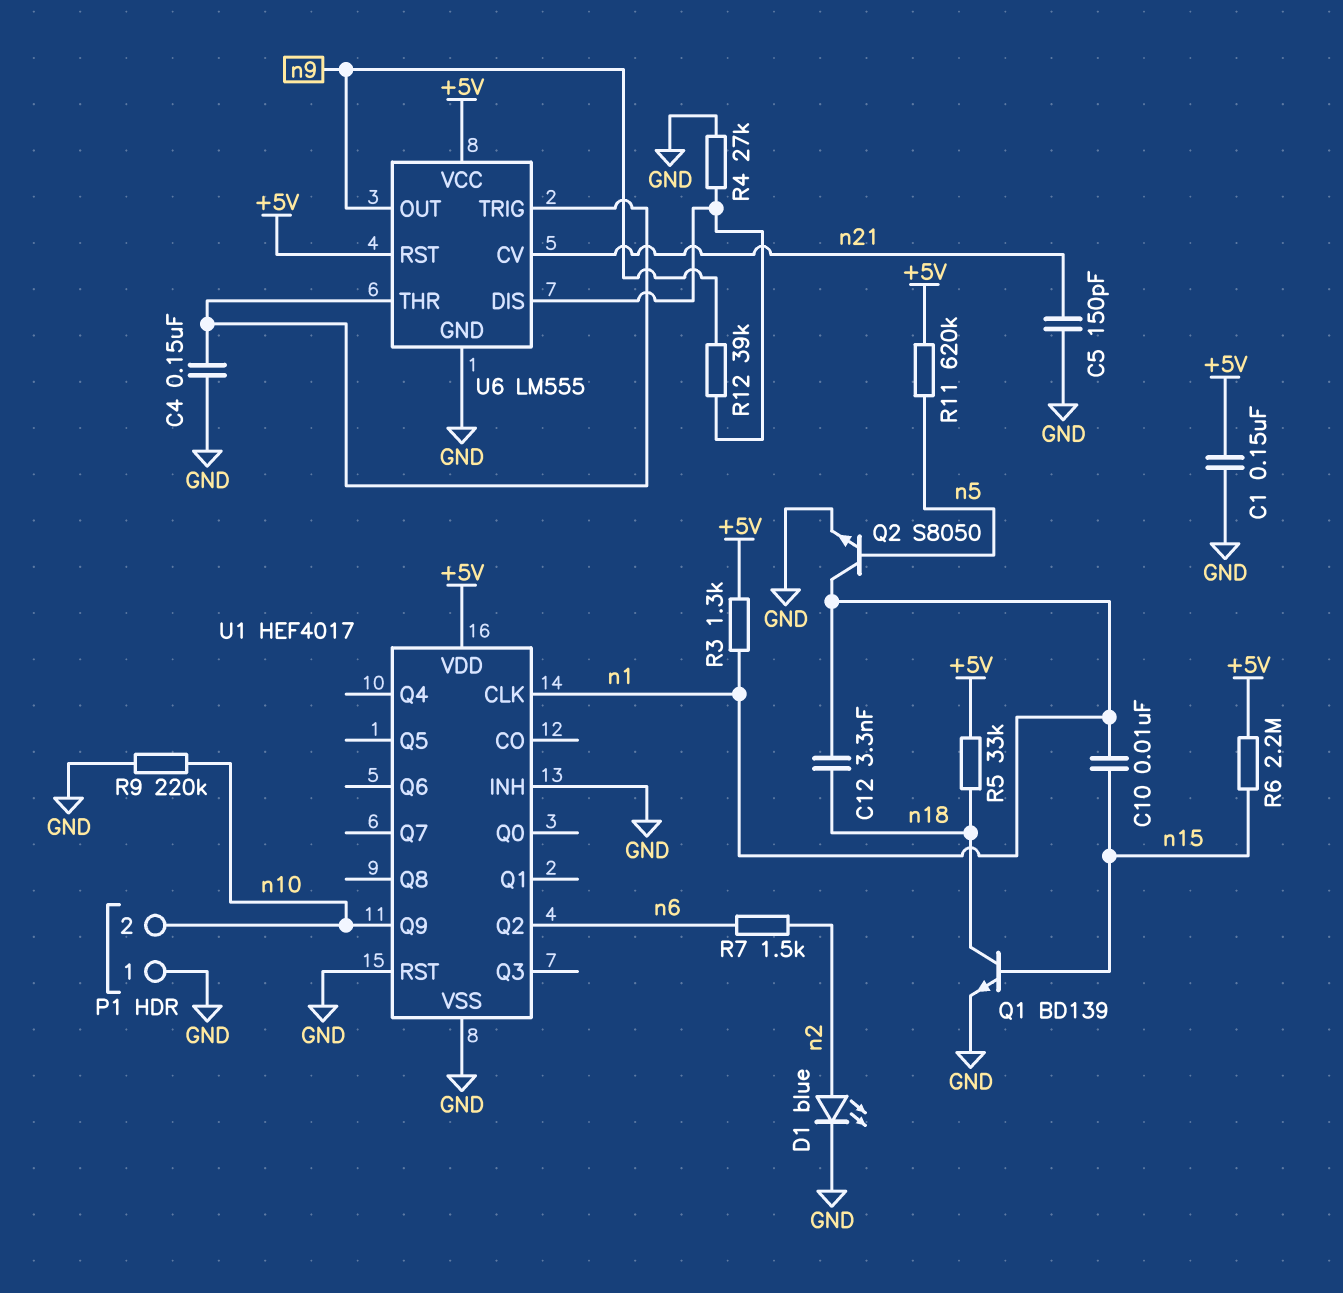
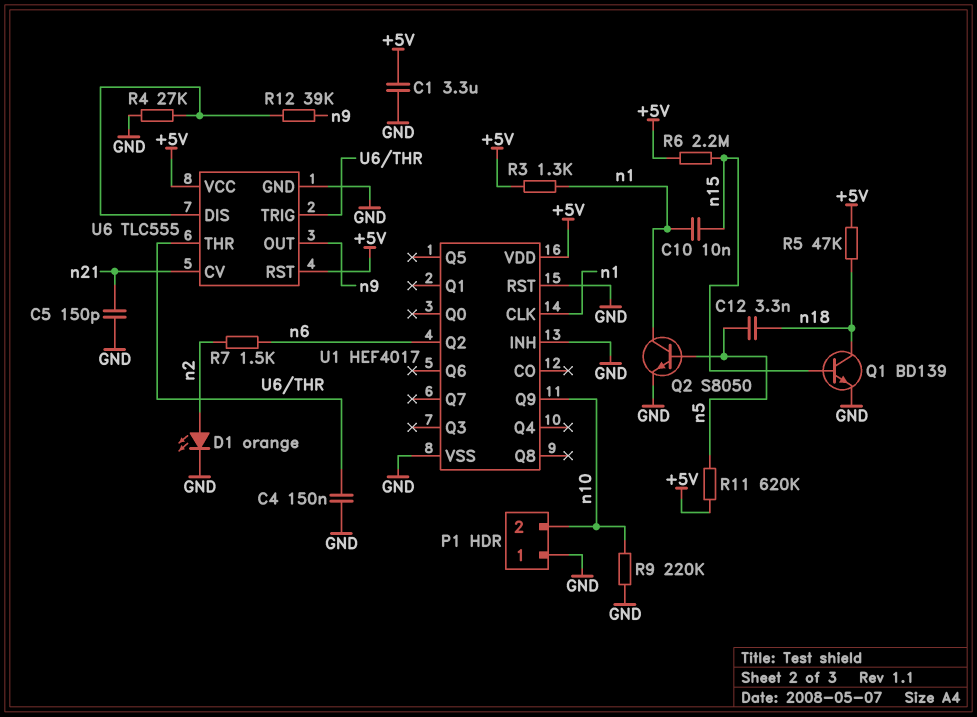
C1: 150nF (+5V, GND) -> 3.3uF (+5V, GND)
C12: 3.3nF (n1, n18) -> 3.3nF (n5, n18)
D1: LED blue (A n2, K GND) -> LED orange (A n2, K GND)
R5: 33k (+5V, n18) -> 47k (+5V, n18)
U6: LM555 -> TLC555

